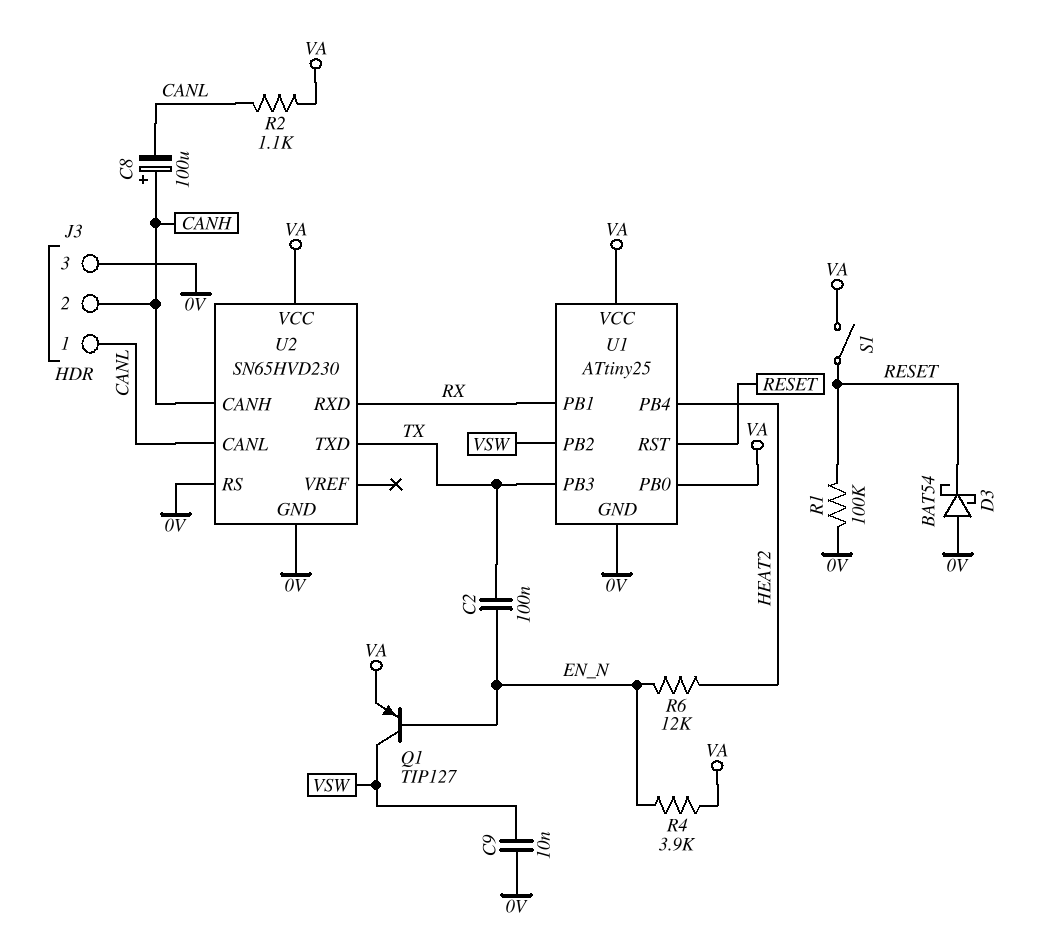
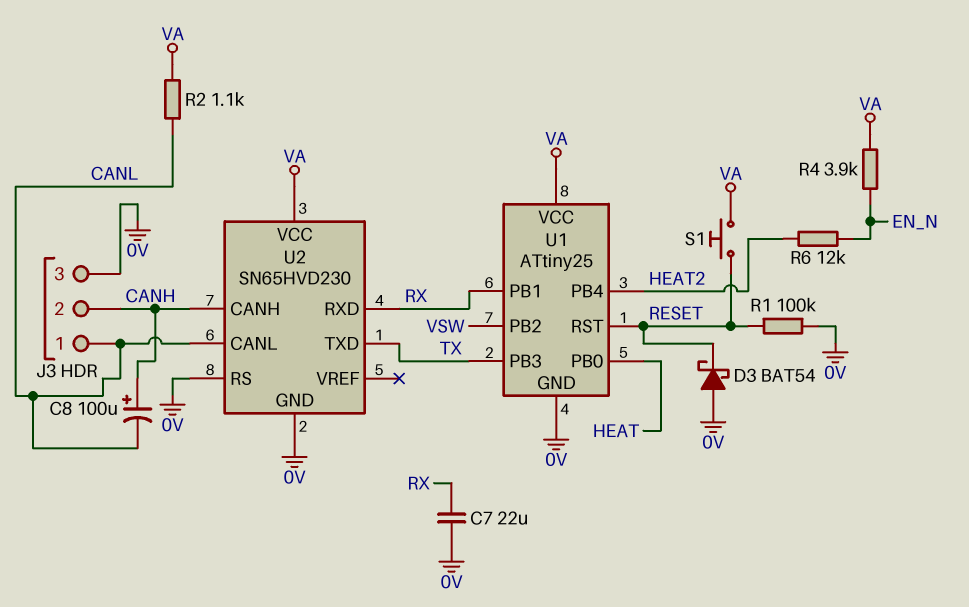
C2: 100nF (EN_N, TX) -> none
C7: none -> 22uF (0V, RX)
C9: 10nF (0V, VSW) -> none
Q1: PNP TIP127 (B EN_N, C VSW, E VA) -> none
S1: switch (RESET, VA) -> button (RESET, VA)
U1 pin PB0: VA -> HEAT

